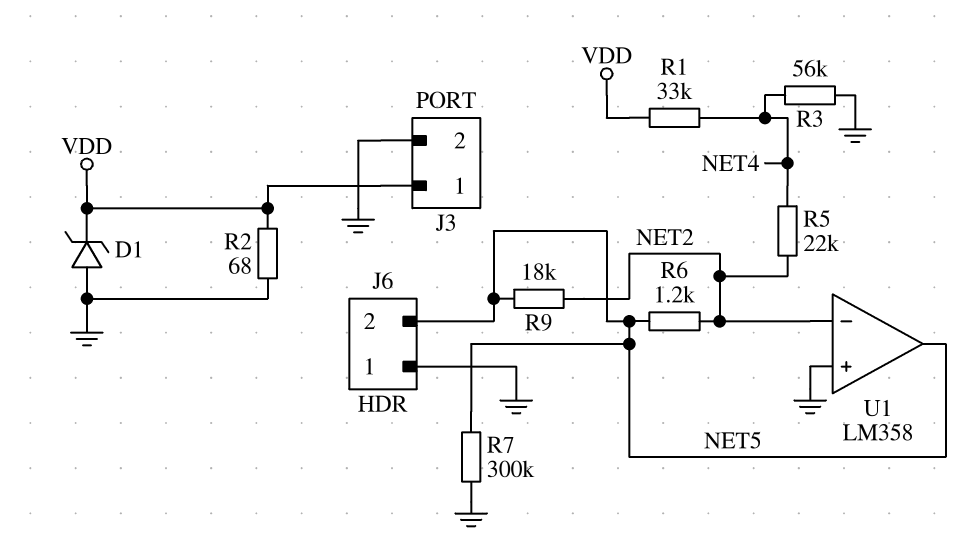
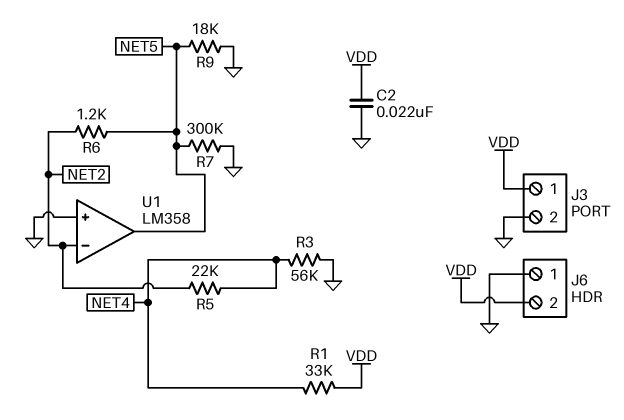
C2: none -> 22nF (GND, VDD)
D1: zener (A GND, K VDD) -> none
J6 pin 2: NET5 -> VDD
R2: 68 (GND, VDD) -> none
R9: 18k (NET2, NET5) -> 18k (GND, NET5)

